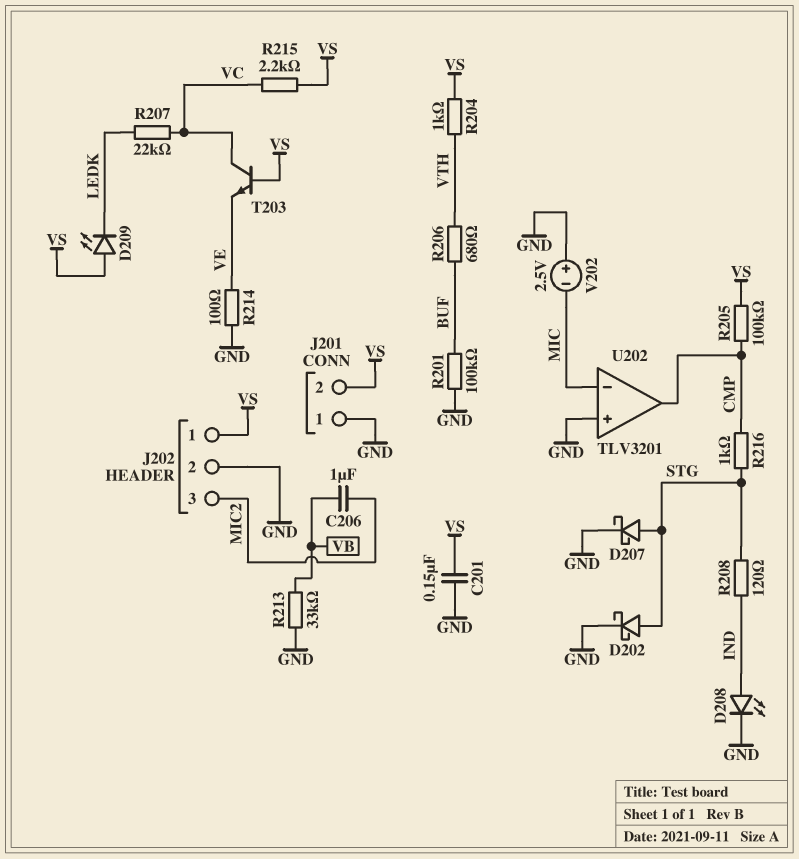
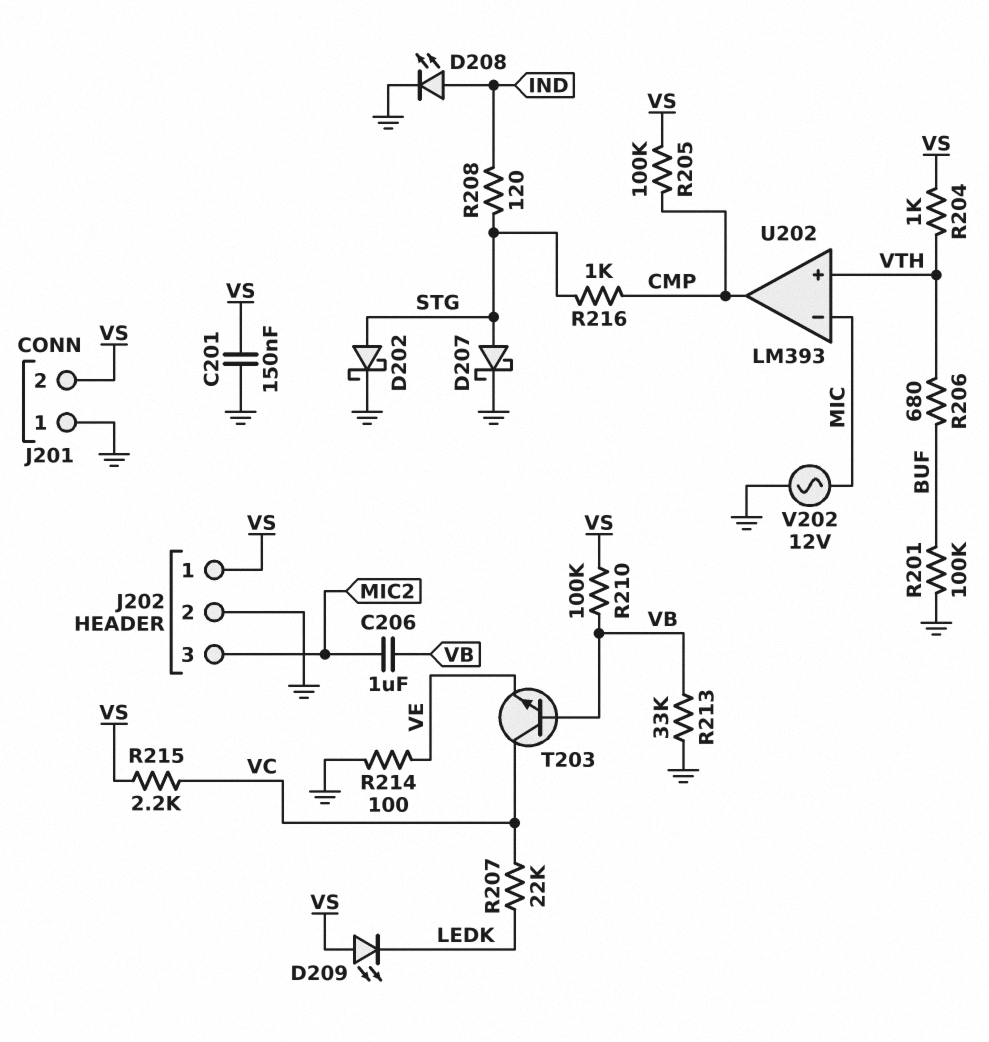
R210: none -> 100k (VB, VS)
T203: NPN (B VS, C VC, E VE) -> NPN (B VB, C VC, E VE)
U202: TLV3201 -> LM393
U202 pin in+: GND -> VTH
V202: 2.5V (plus GND, minus MIC) -> AC 12V (GND, MIC)

